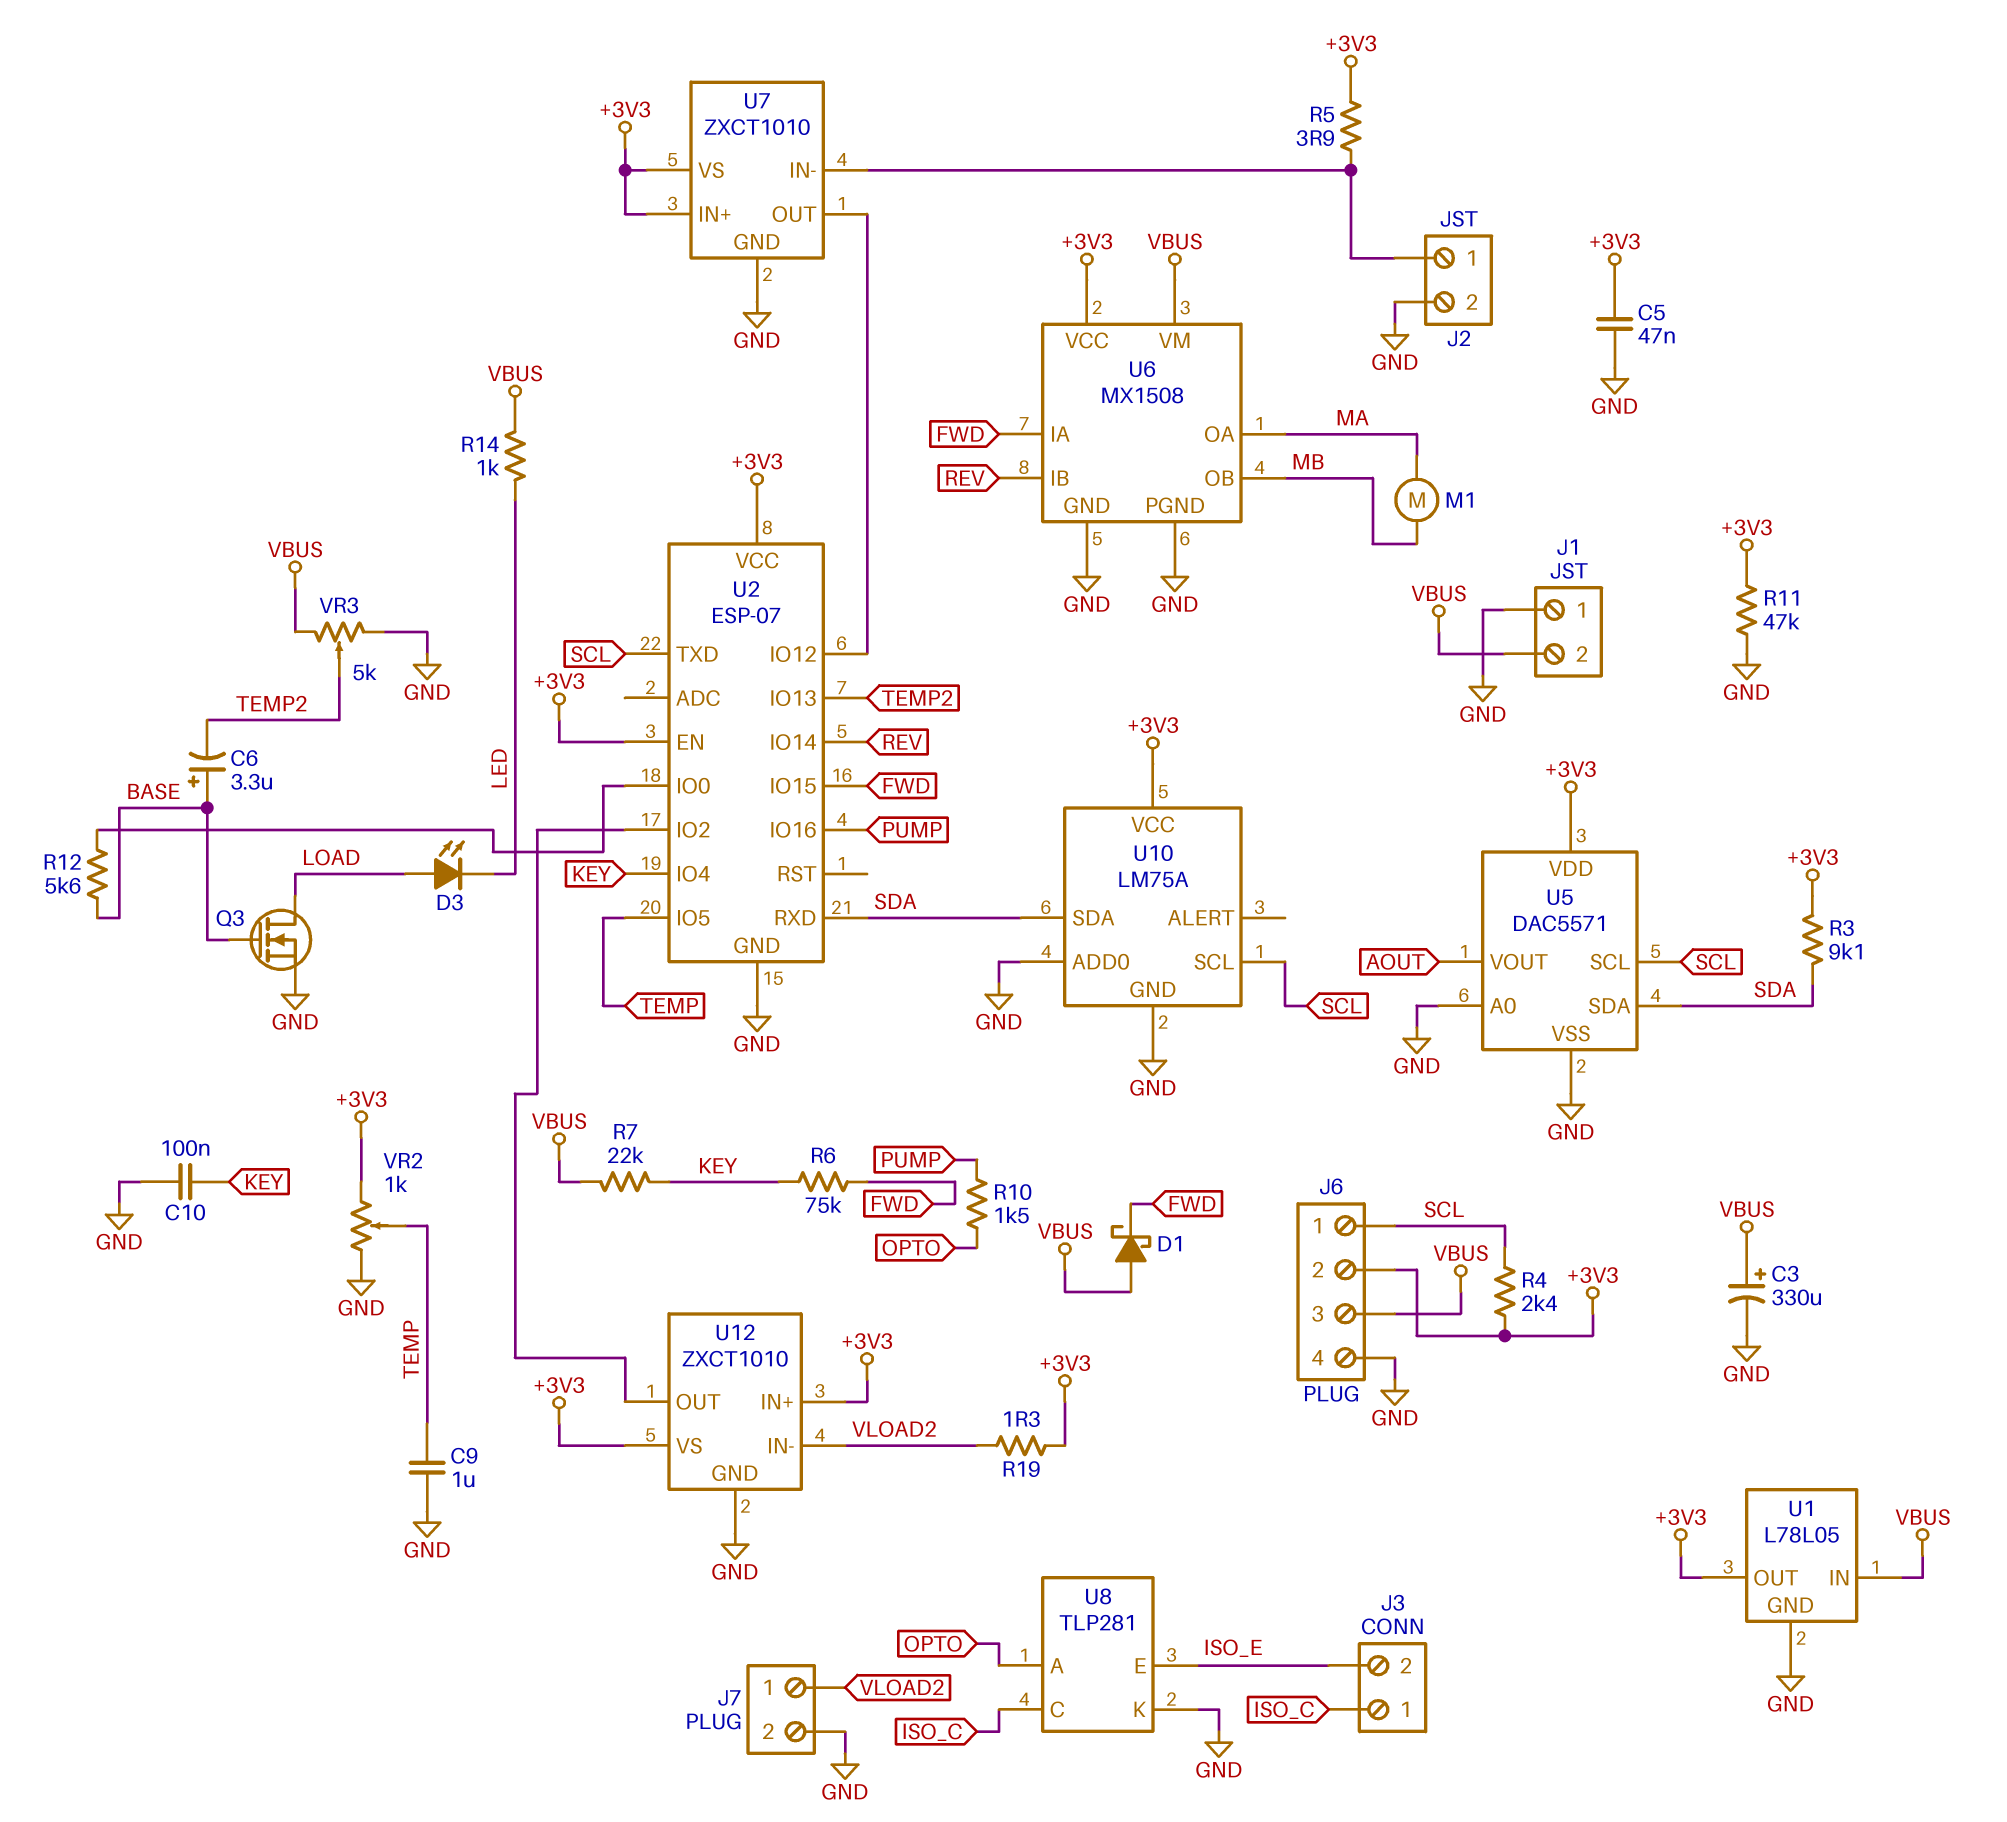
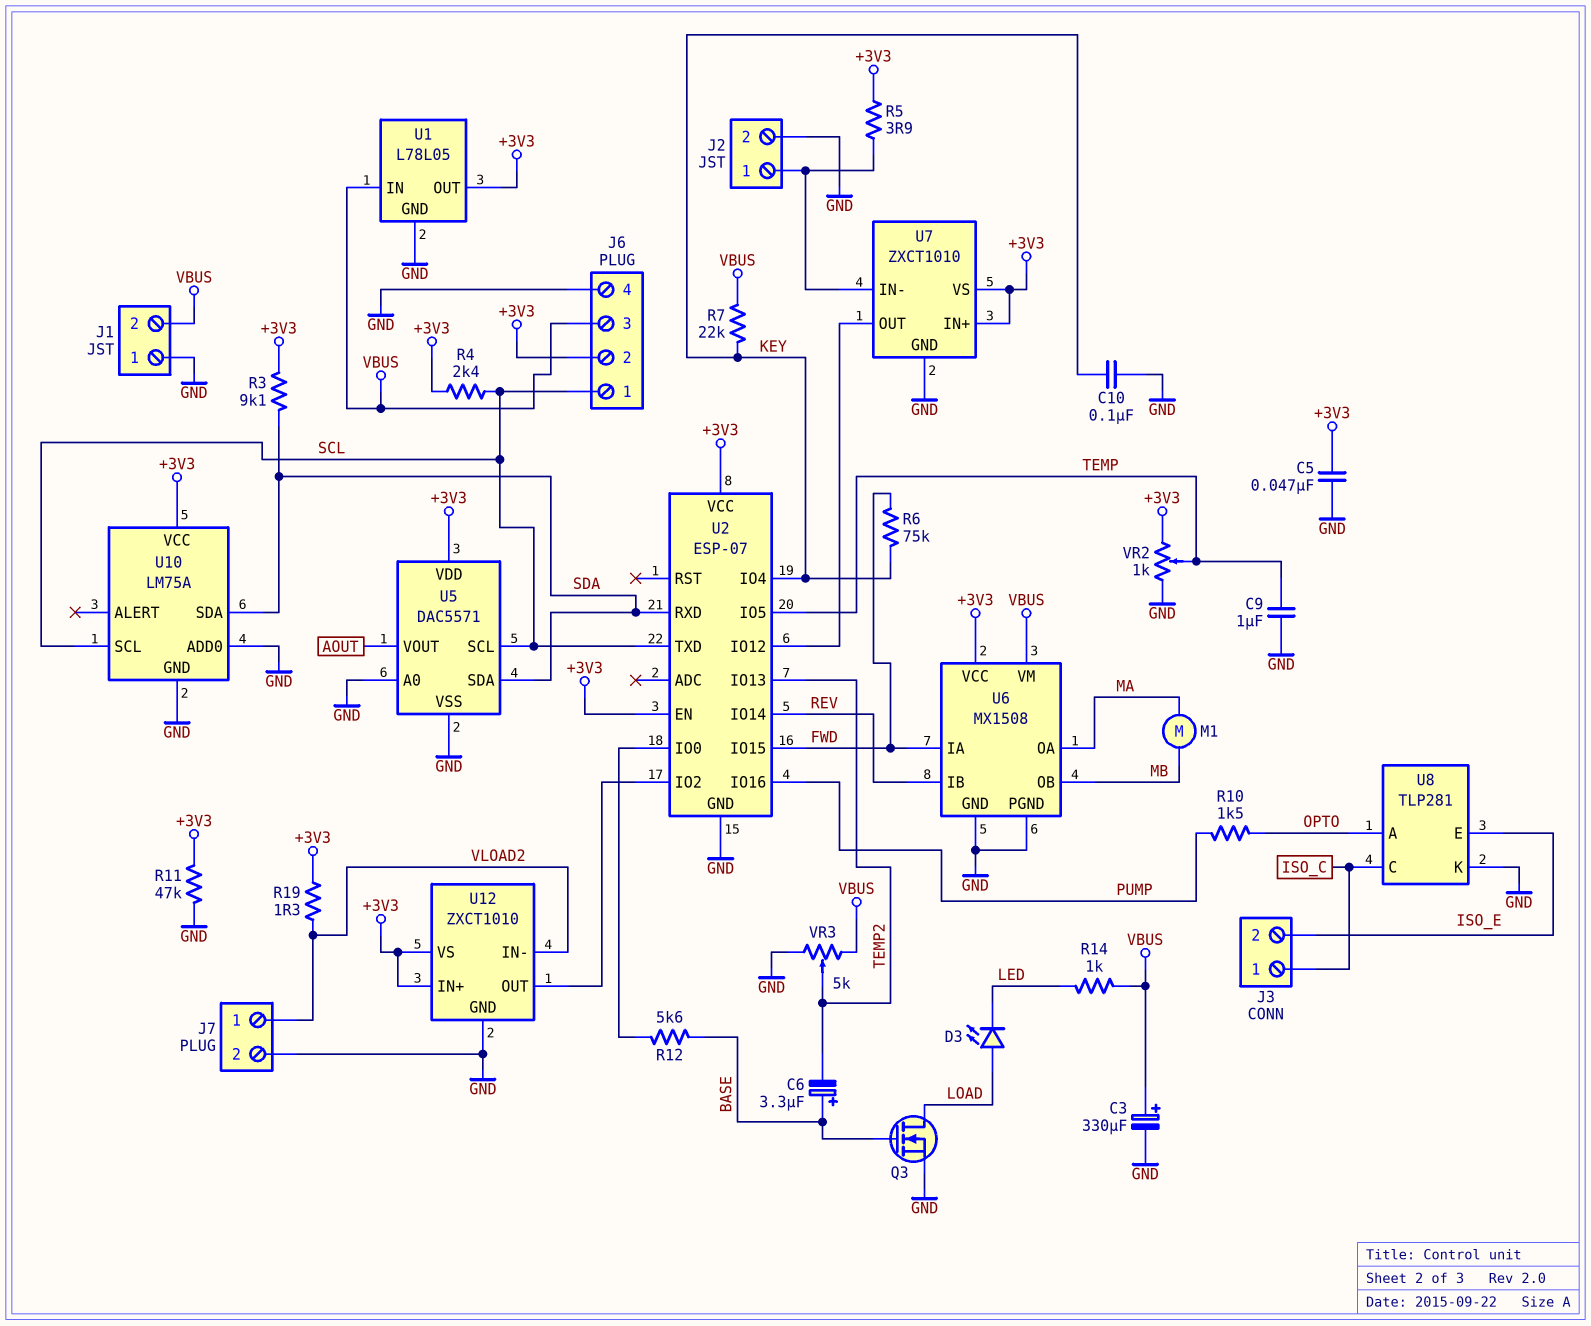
D1: schottky (A VBUS, K FWD) -> none

